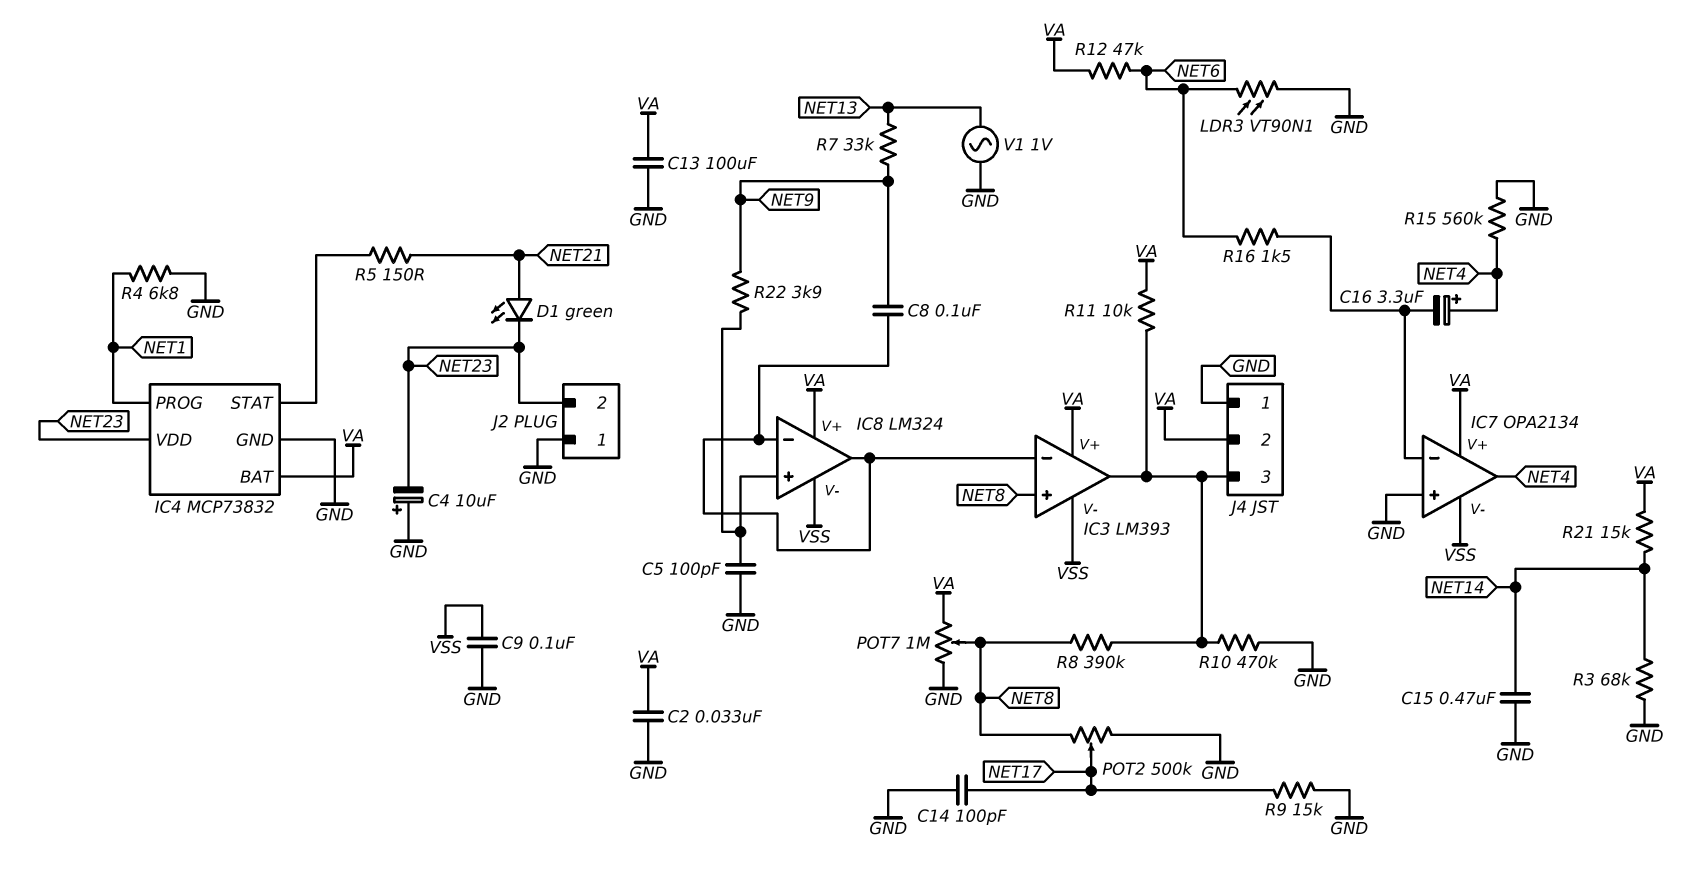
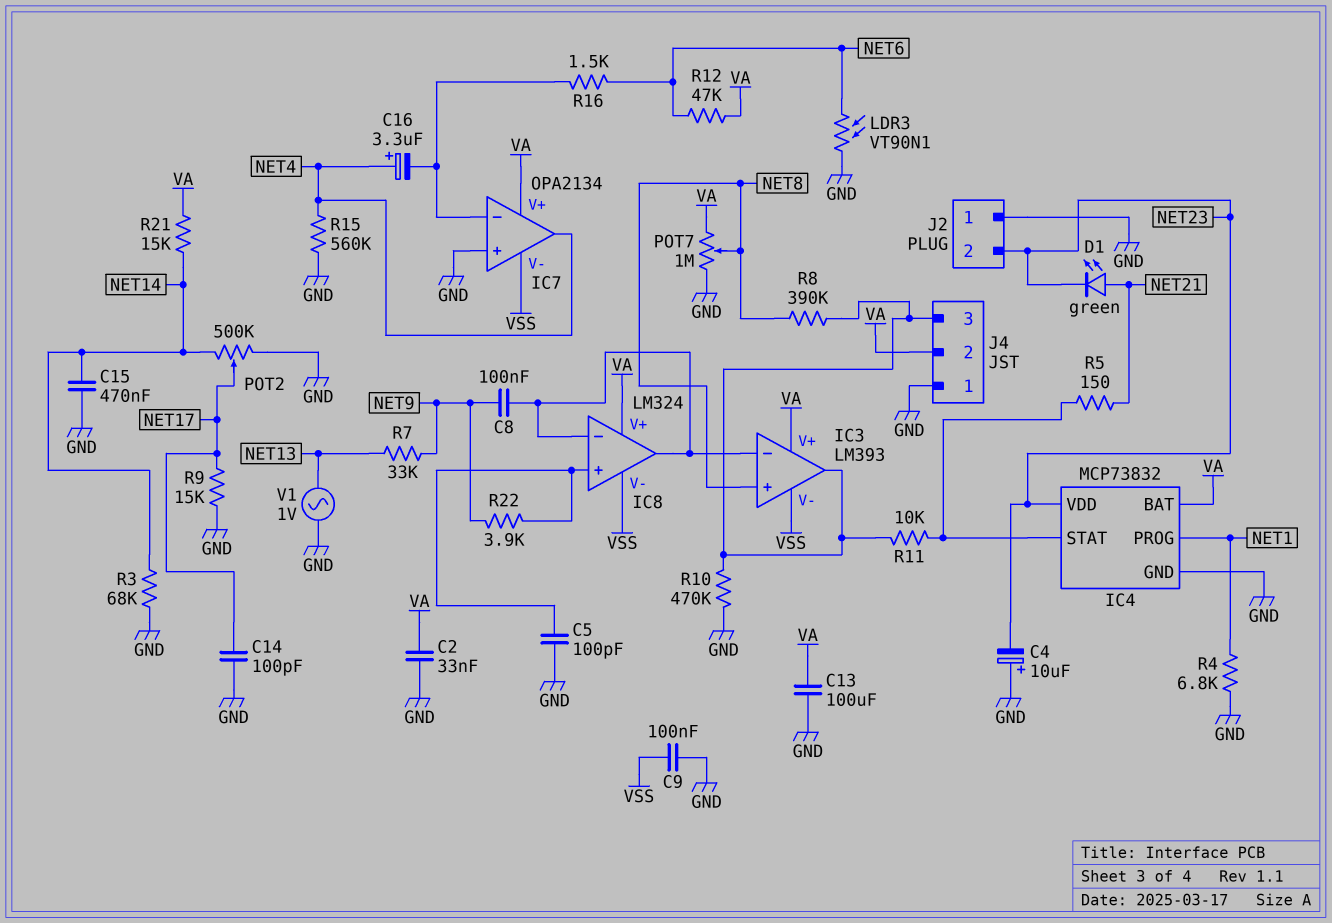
POT2: 500k (GND, NET8, wiper NET17) -> 500k (GND, NET14, wiper NET17)
R11: 10k (IC3/out, VA) -> 10k (IC3/out, IC4/STAT)

